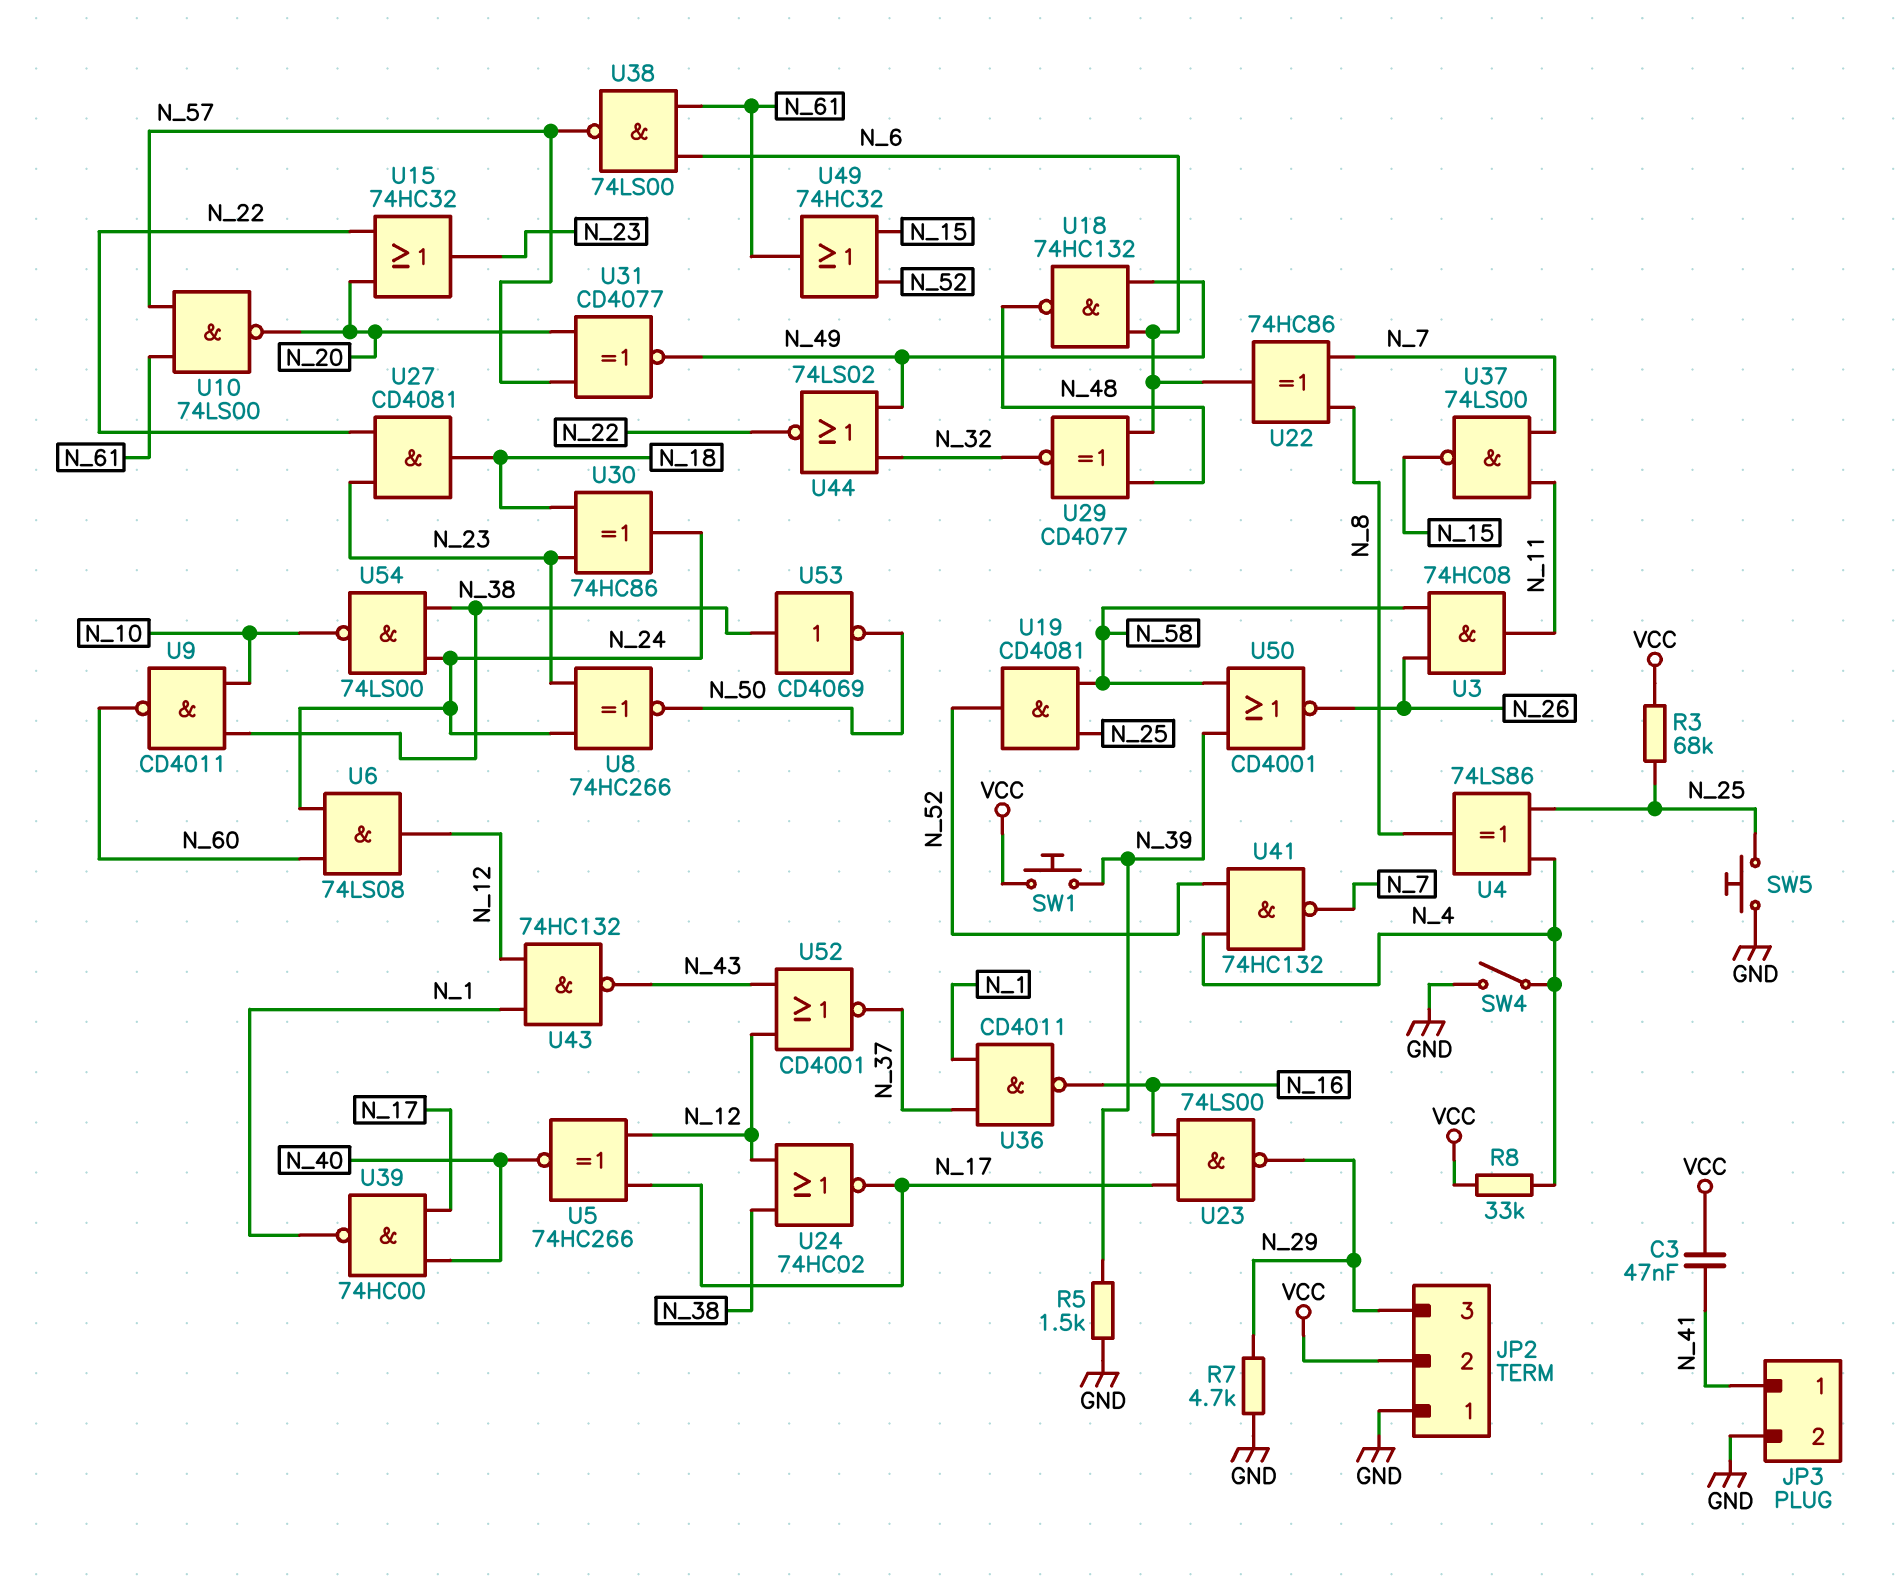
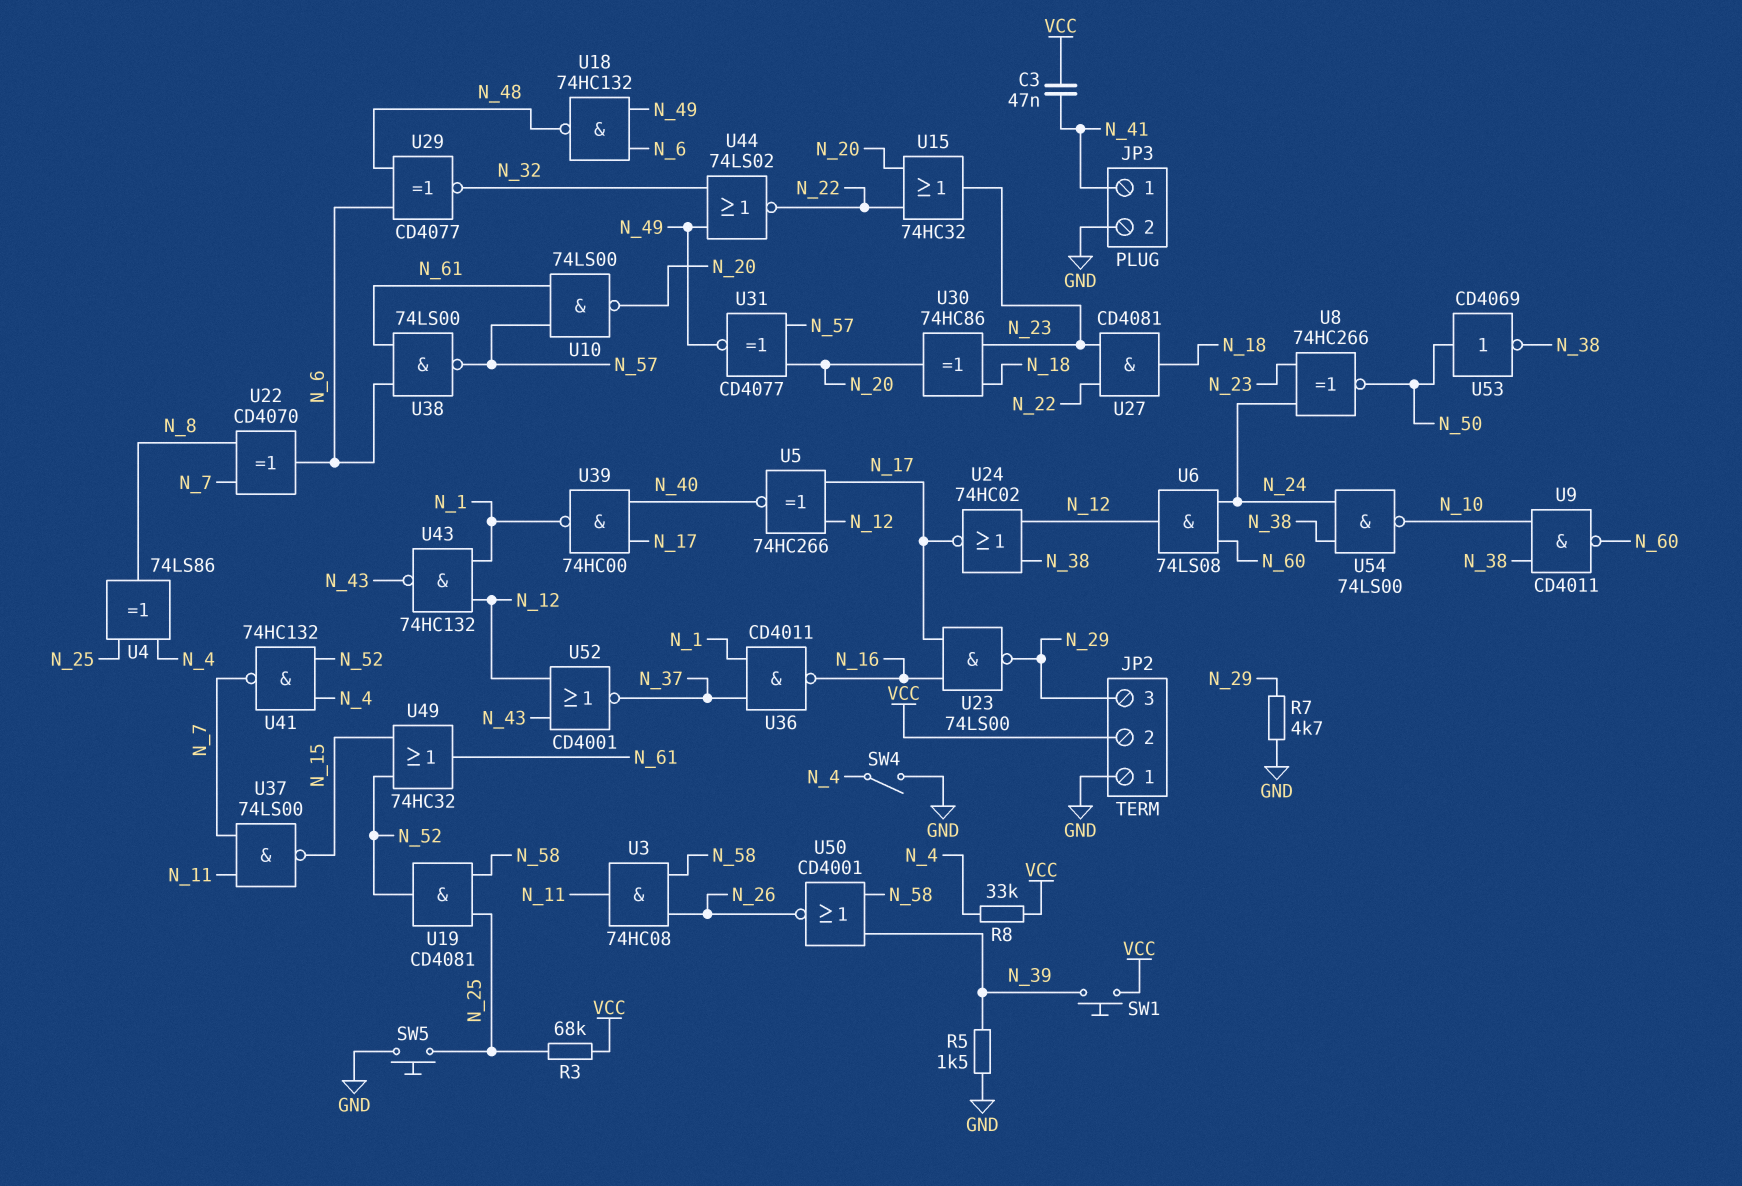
U22: XOR 74HC86 (in N_7, in N_8, out N_6) -> XOR CD4070 (in N_7, in N_8, out N_6)
U30: XOR 74HC86 (in N_18, in N_23, out N_24) -> XOR 74HC86 (in N_18, in N_23, out N_20)
U53: NOT CD4069 (in N_38, out N_50) -> NOT CD4069 (in N_50, out N_38)

